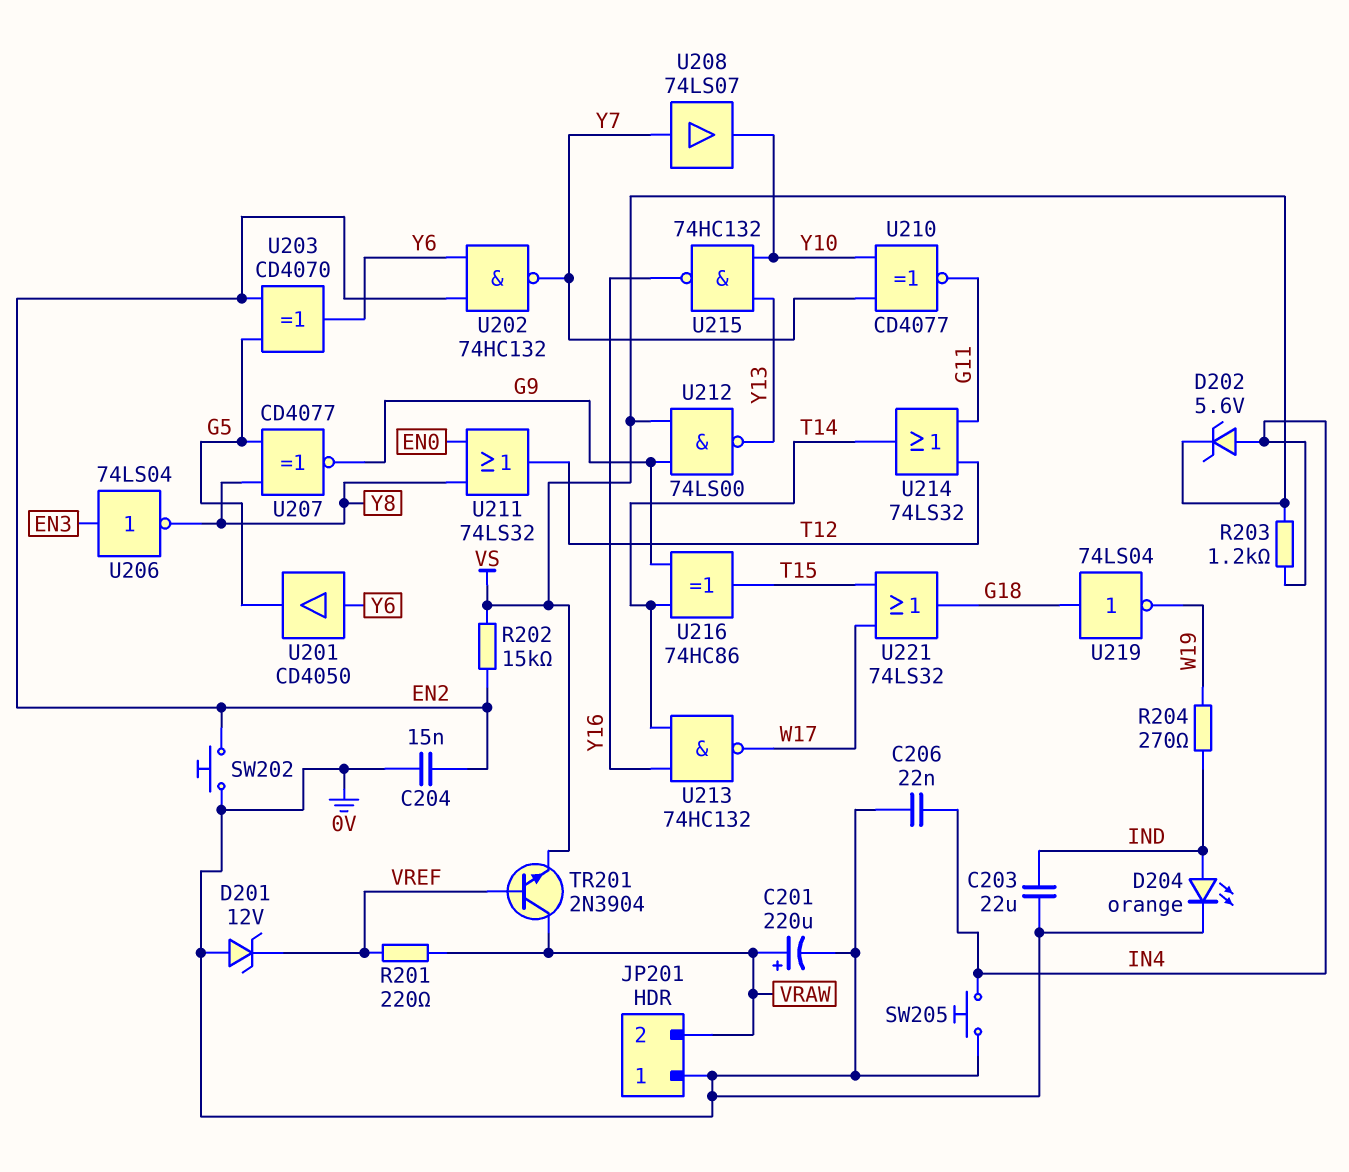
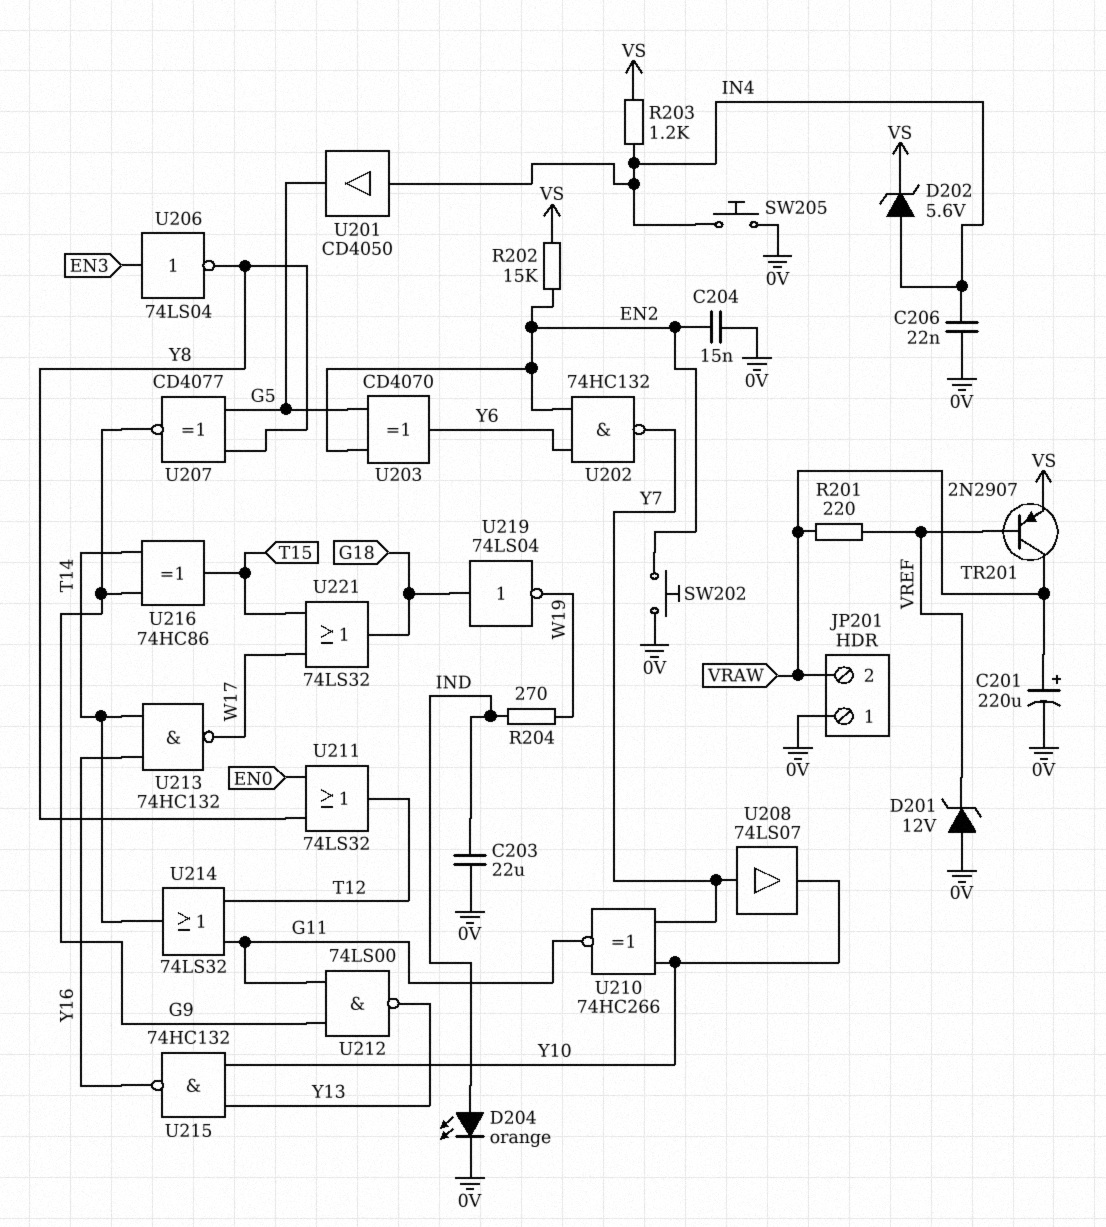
TR201: NPN 2N3904 (B VREF, C VRAW, E VS) -> PNP 2N2907 (B VREF, C VRAW, E VS)
U201: buffer CD4050 (in Y6, out G5) -> buffer CD4050 (in IN4, out G5)
U210: XNOR CD4077 (in Y7, in Y10, out G11) -> XNOR 74HC266 (in Y7, in Y10, out G11)
U212: NAND 74LS00 (in G9, in VS, out Y13) -> NAND 74LS00 (in G9, in G11, out Y13)

